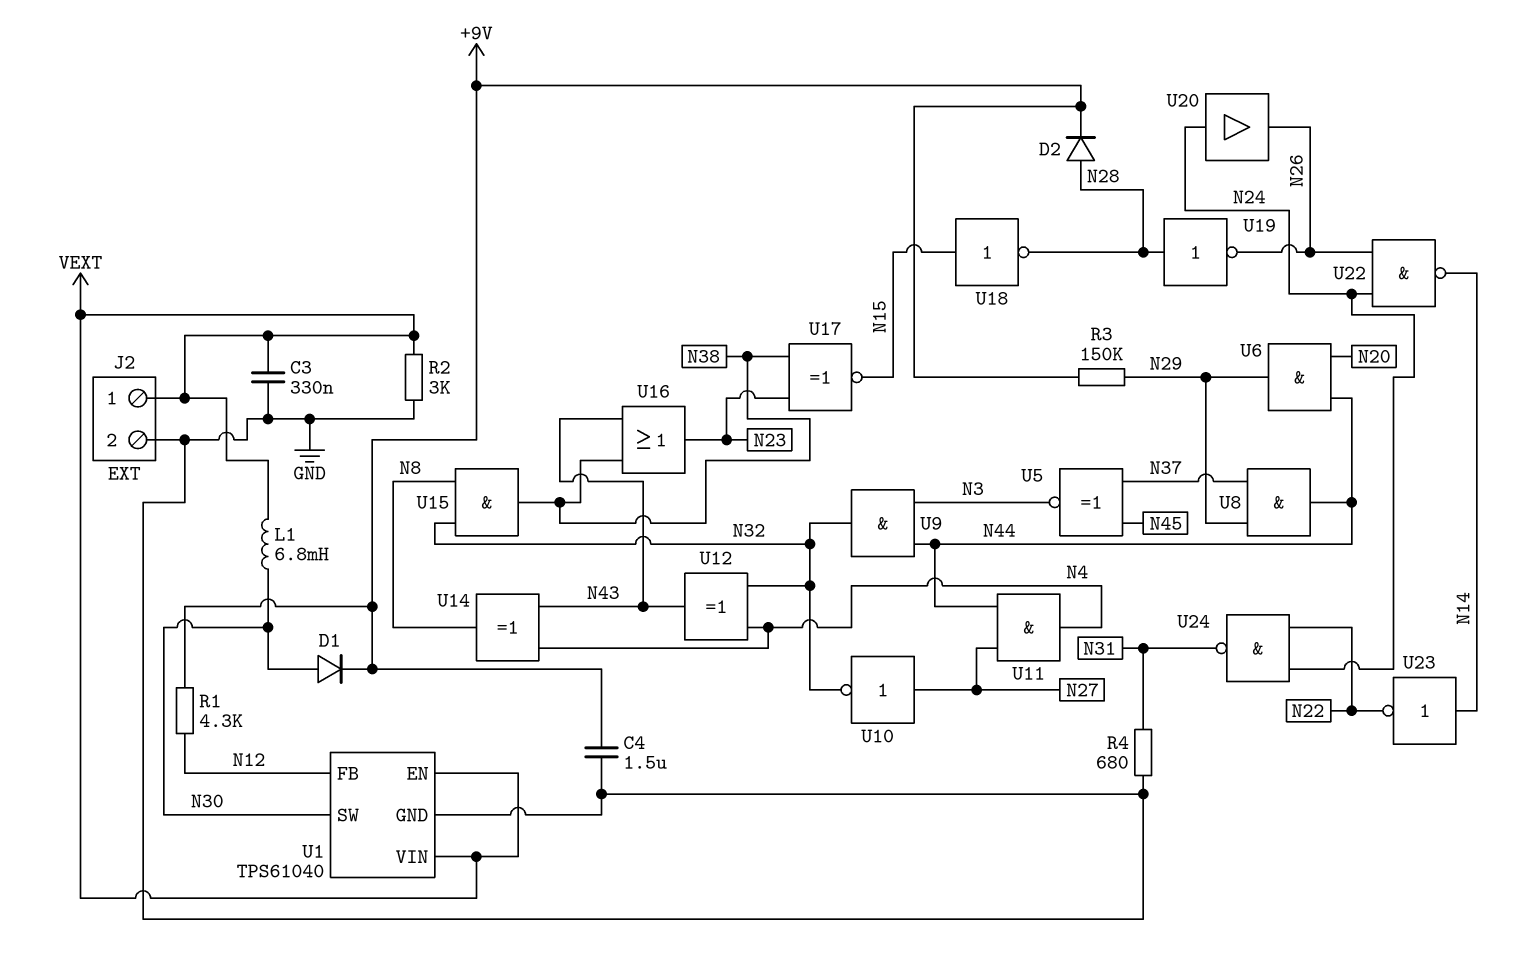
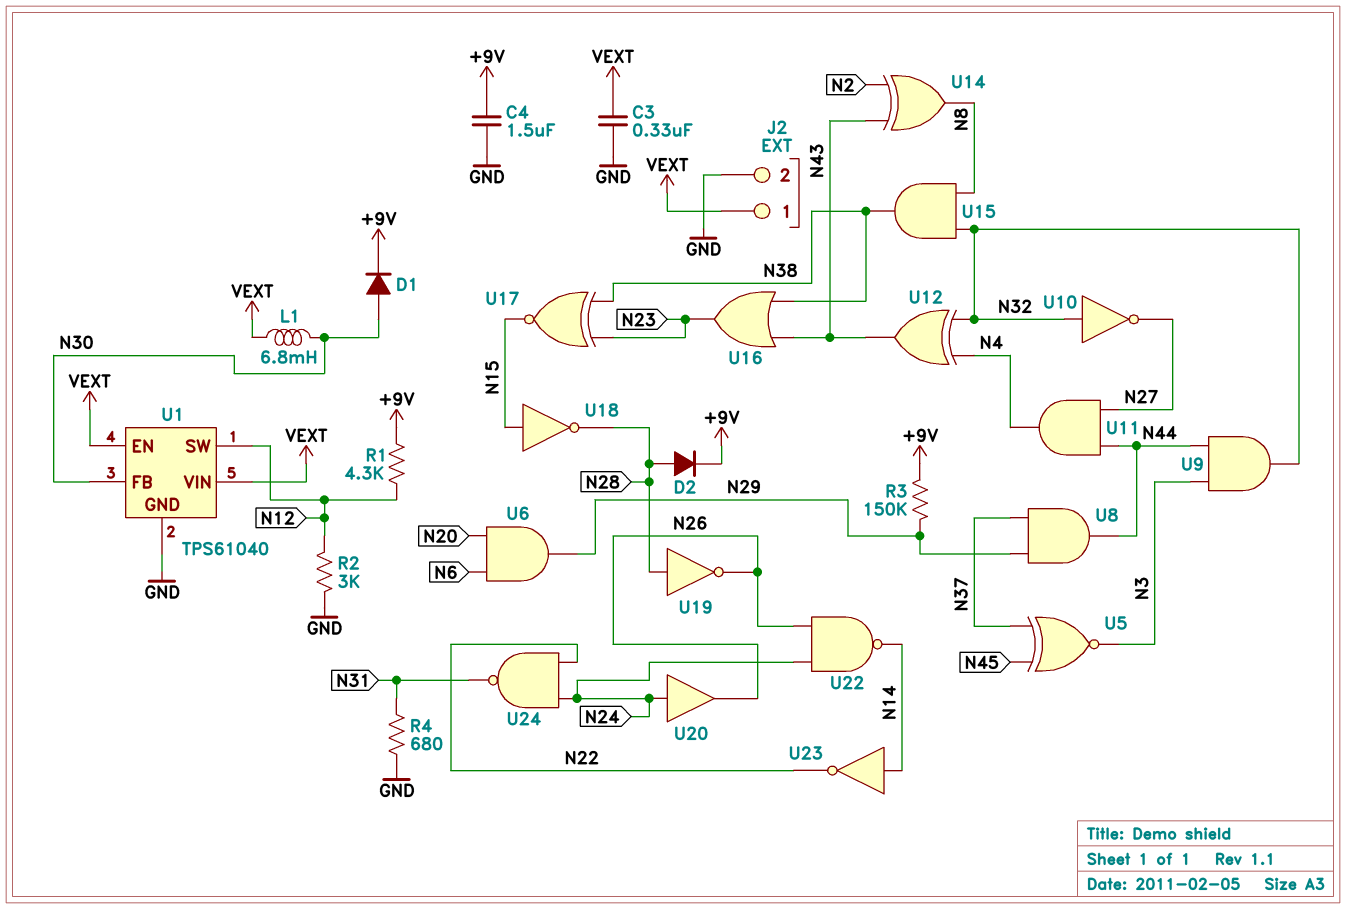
R2: 3k (GND, VEXT) -> 3k (GND, N12)
U1 pin FB: N12 -> N30
U1 pin SW: N30 -> N12
U6: AND (in N20, in N44, out N29) -> AND (in N6, in N20, out N29)
U10: NOT (in N27, out N32) -> NOT (in N32, out N27)
U14: XOR (in N4, in N43, out N8) -> XOR (in N2, in N43, out N8)

